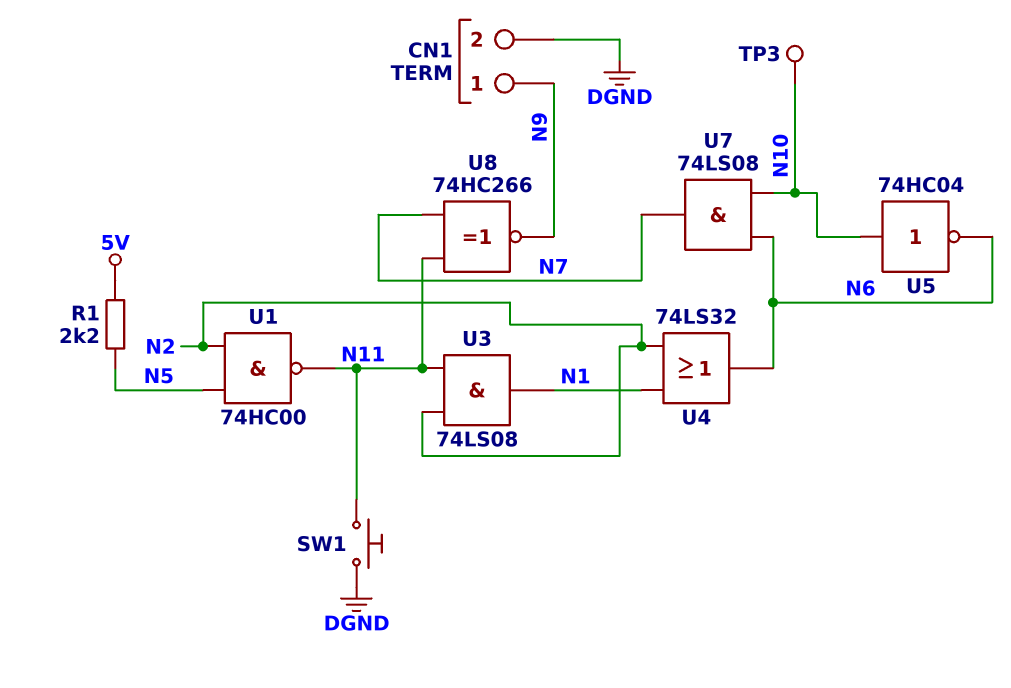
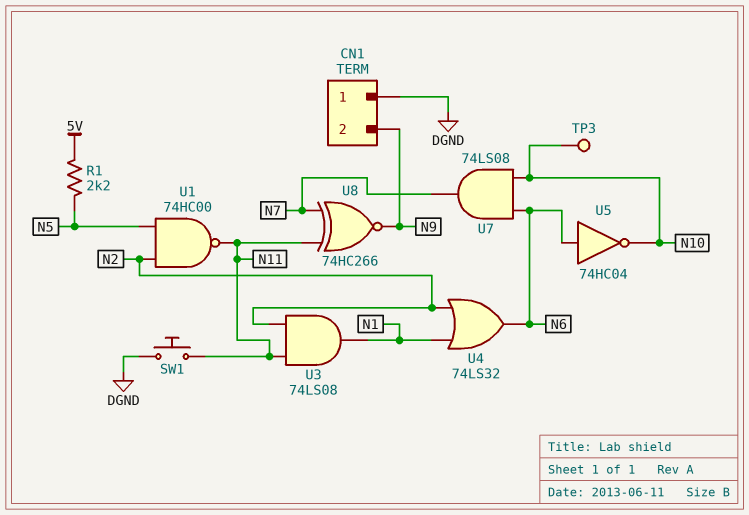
CN1 pin 1: N9 -> DGND
CN1 pin 2: DGND -> N9
U5: NOT 74HC04 (in N10, out N6) -> NOT 74HC04 (in N6, out N10)

